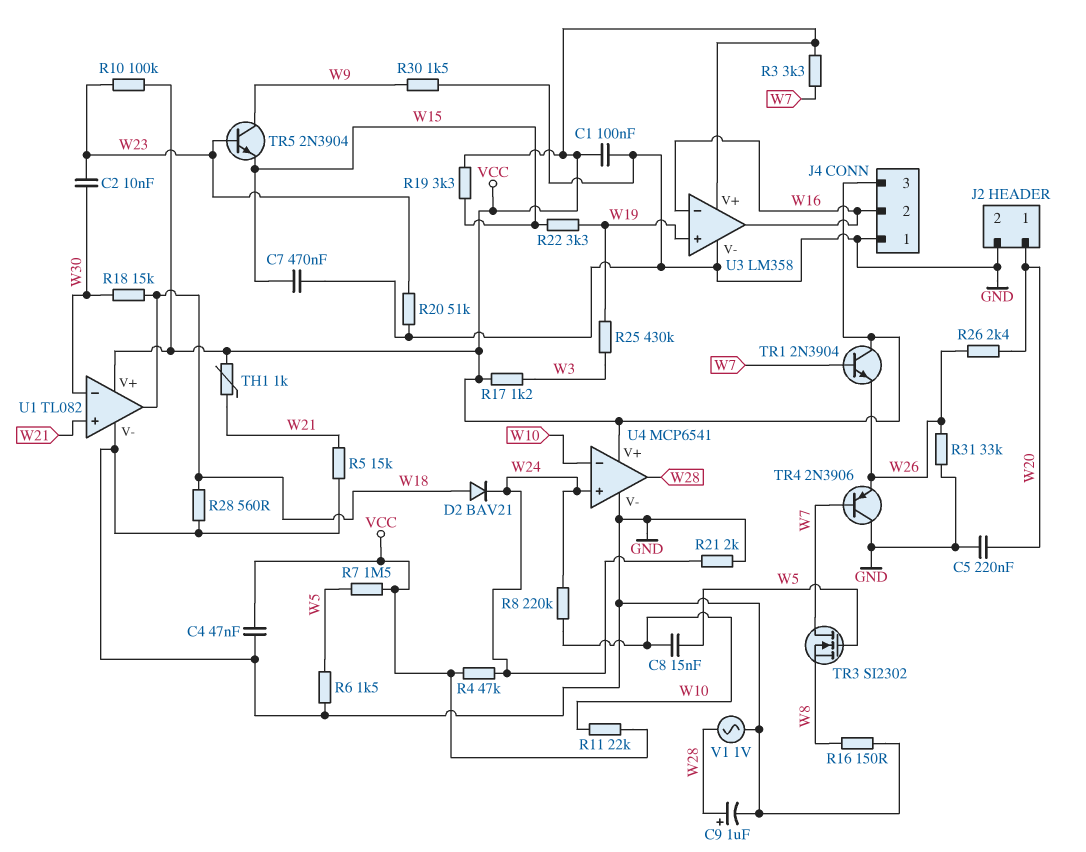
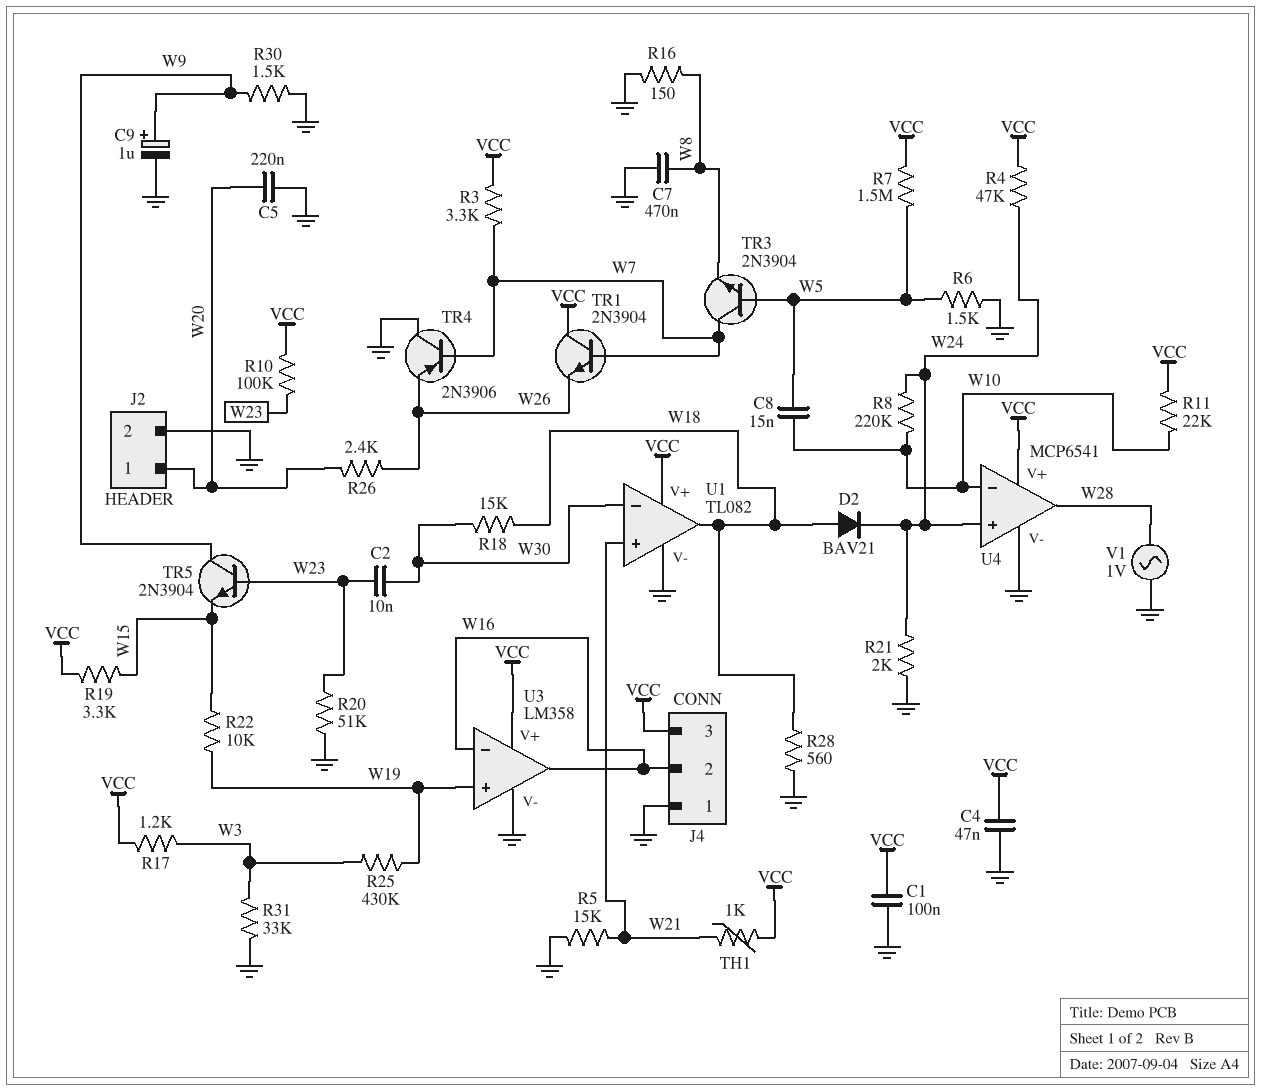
C7: 470nF (GND, W15) -> 470nF (GND, W8)
C9: 1uF (plus W28, minus GND) -> 1uF (plus W9, minus GND)
R22: 3.3k (W15, W19) -> 10k (W15, W19)
R31: 33k (GND, W26) -> 33k (GND, W3)
TR3: NMOS SI2302 (G W5, D W7, S W8) -> NPN 2N3904 (B W5, C W7, E W8)

